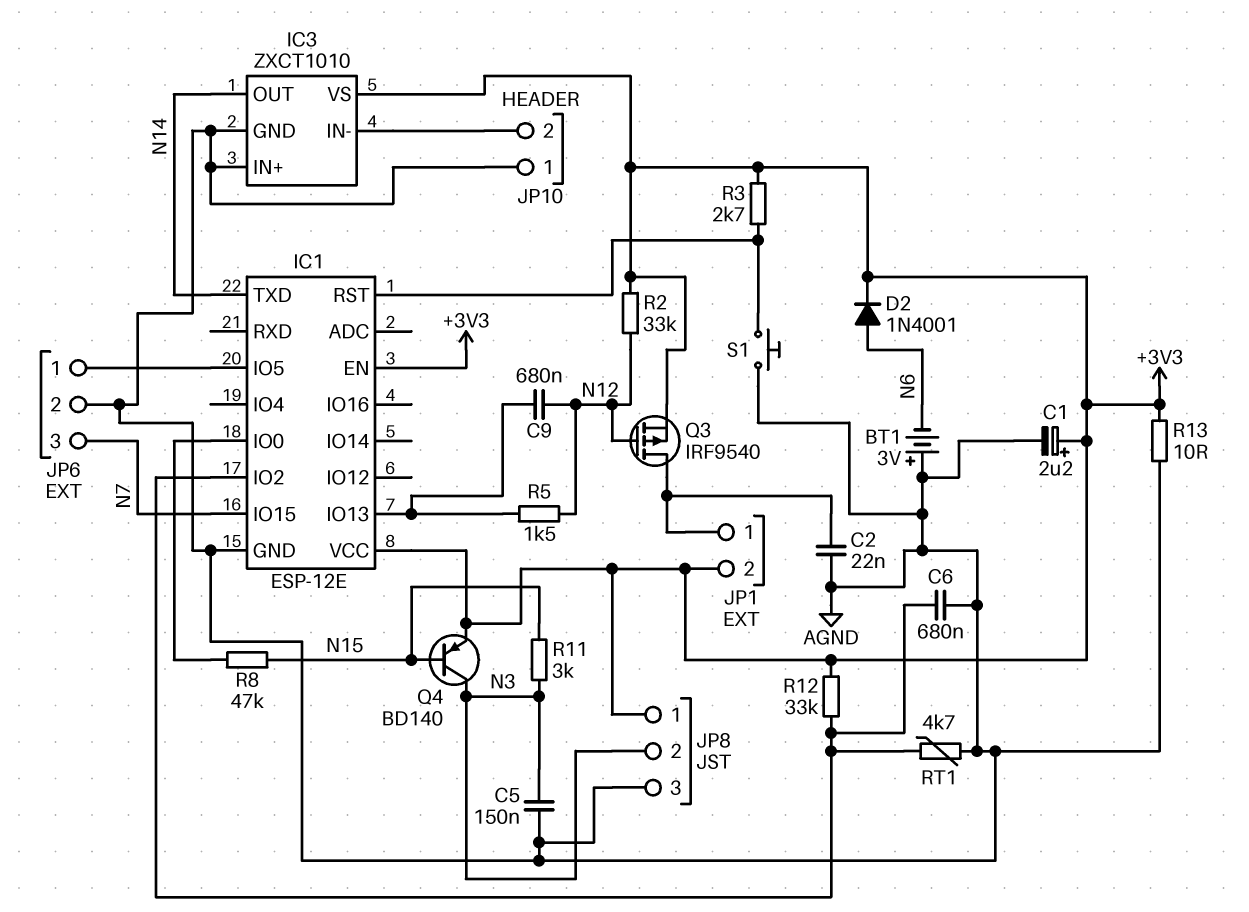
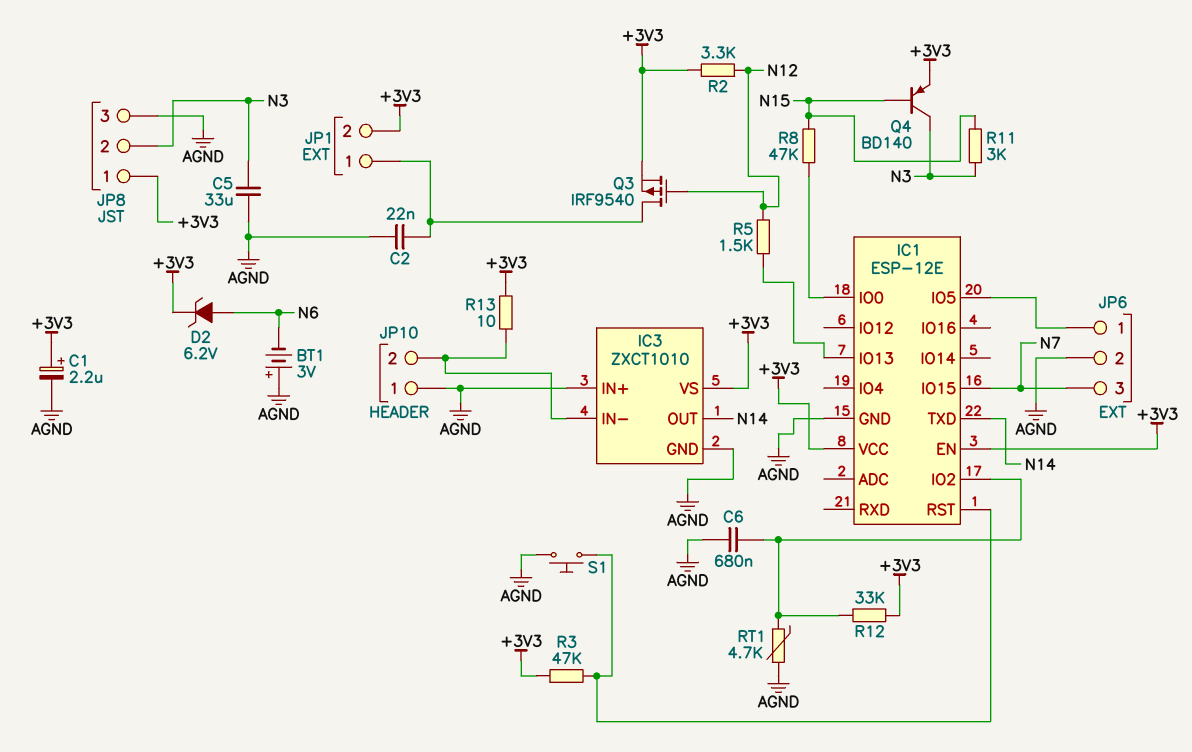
C5: 150nF (AGND, N3) -> 33uF (AGND, N3)
C9: 680nF (IC1/IO13, N12) -> none
D2: diode 1N4001 (A N6, K +3V3) -> zener 6.2V (A N6, K +3V3)
R2: 33k (+3V3, N12) -> 3.3k (+3V3, N12)
R3: 2.7k (+3V3, IC1/RST) -> 47k (+3V3, IC1/RST)
R13: 10 (+3V3, AGND) -> 10 (+3V3, IC3/IN-)

